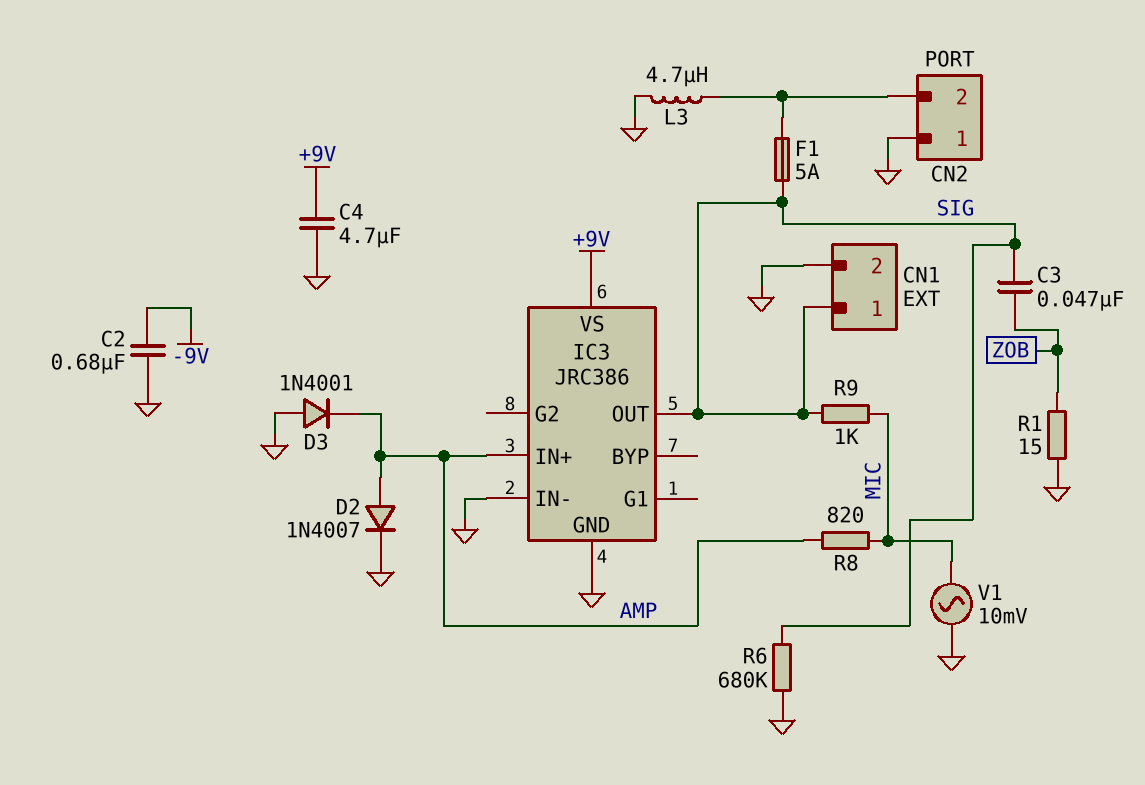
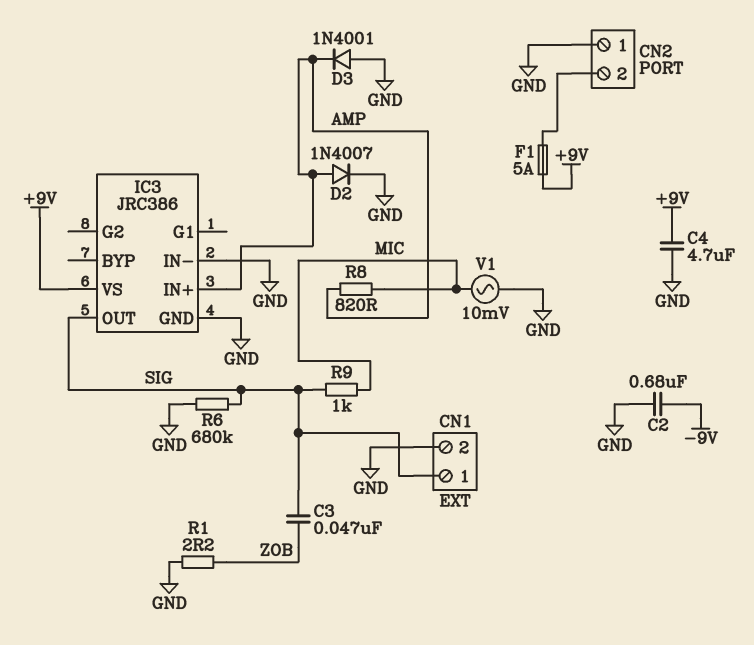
F1: 5A (CN2/2, SIG) -> 5A (+9V, CN2/2)
L3: 4.7uH (CN2/2, GND) -> none
R1: 15 (GND, ZOB) -> 2.2 (GND, ZOB)

